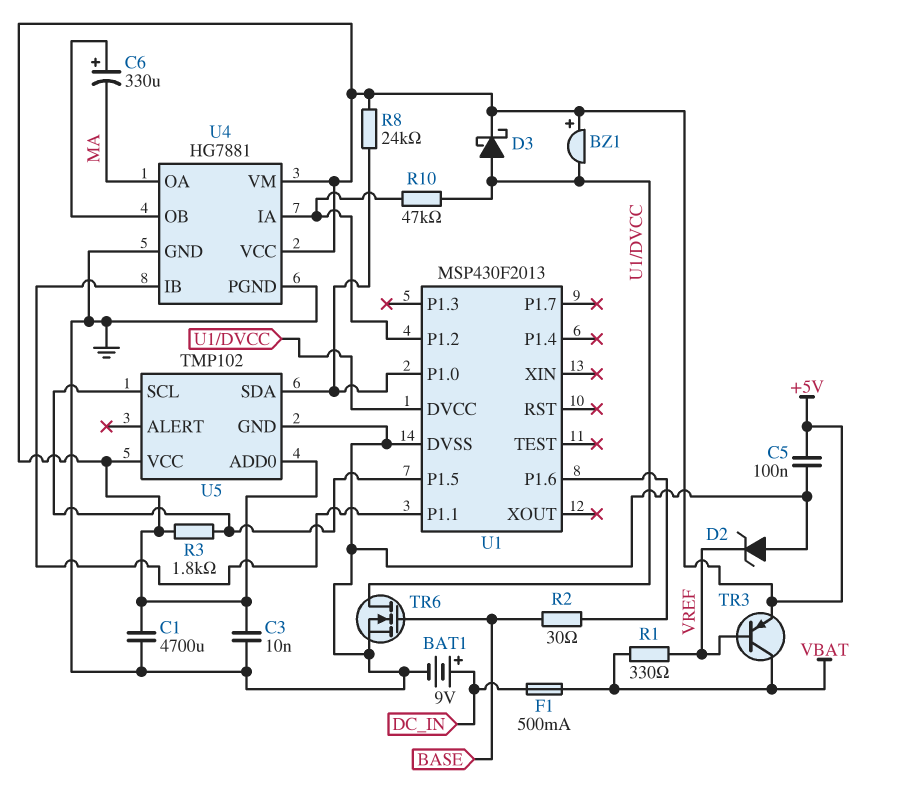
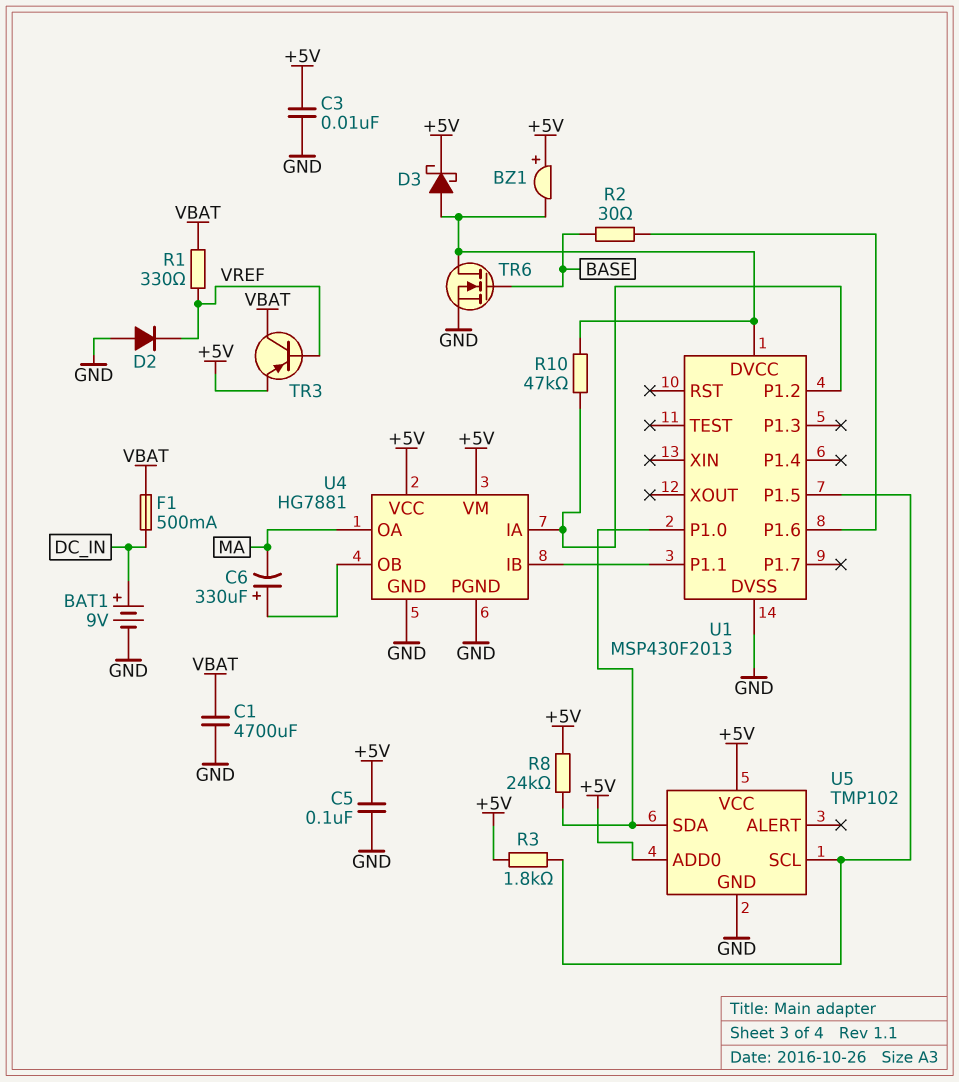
C1: 4700uF (+5V, GND) -> 4700uF (GND, VBAT)
D2: zener (A GND, K VREF) -> diode (A GND, K VREF)

